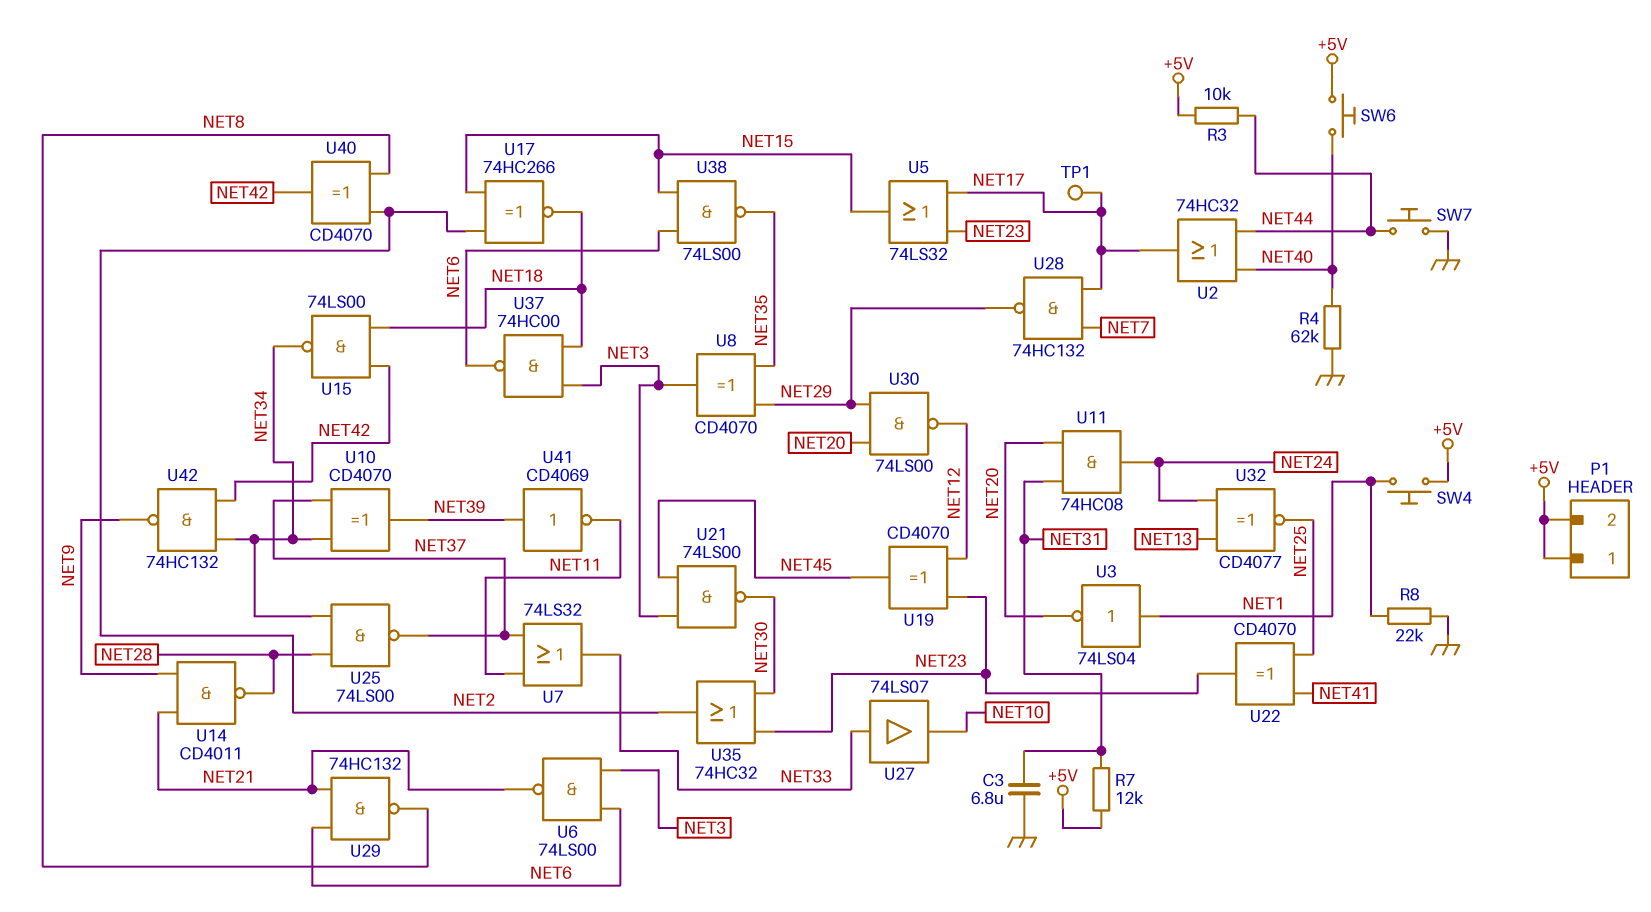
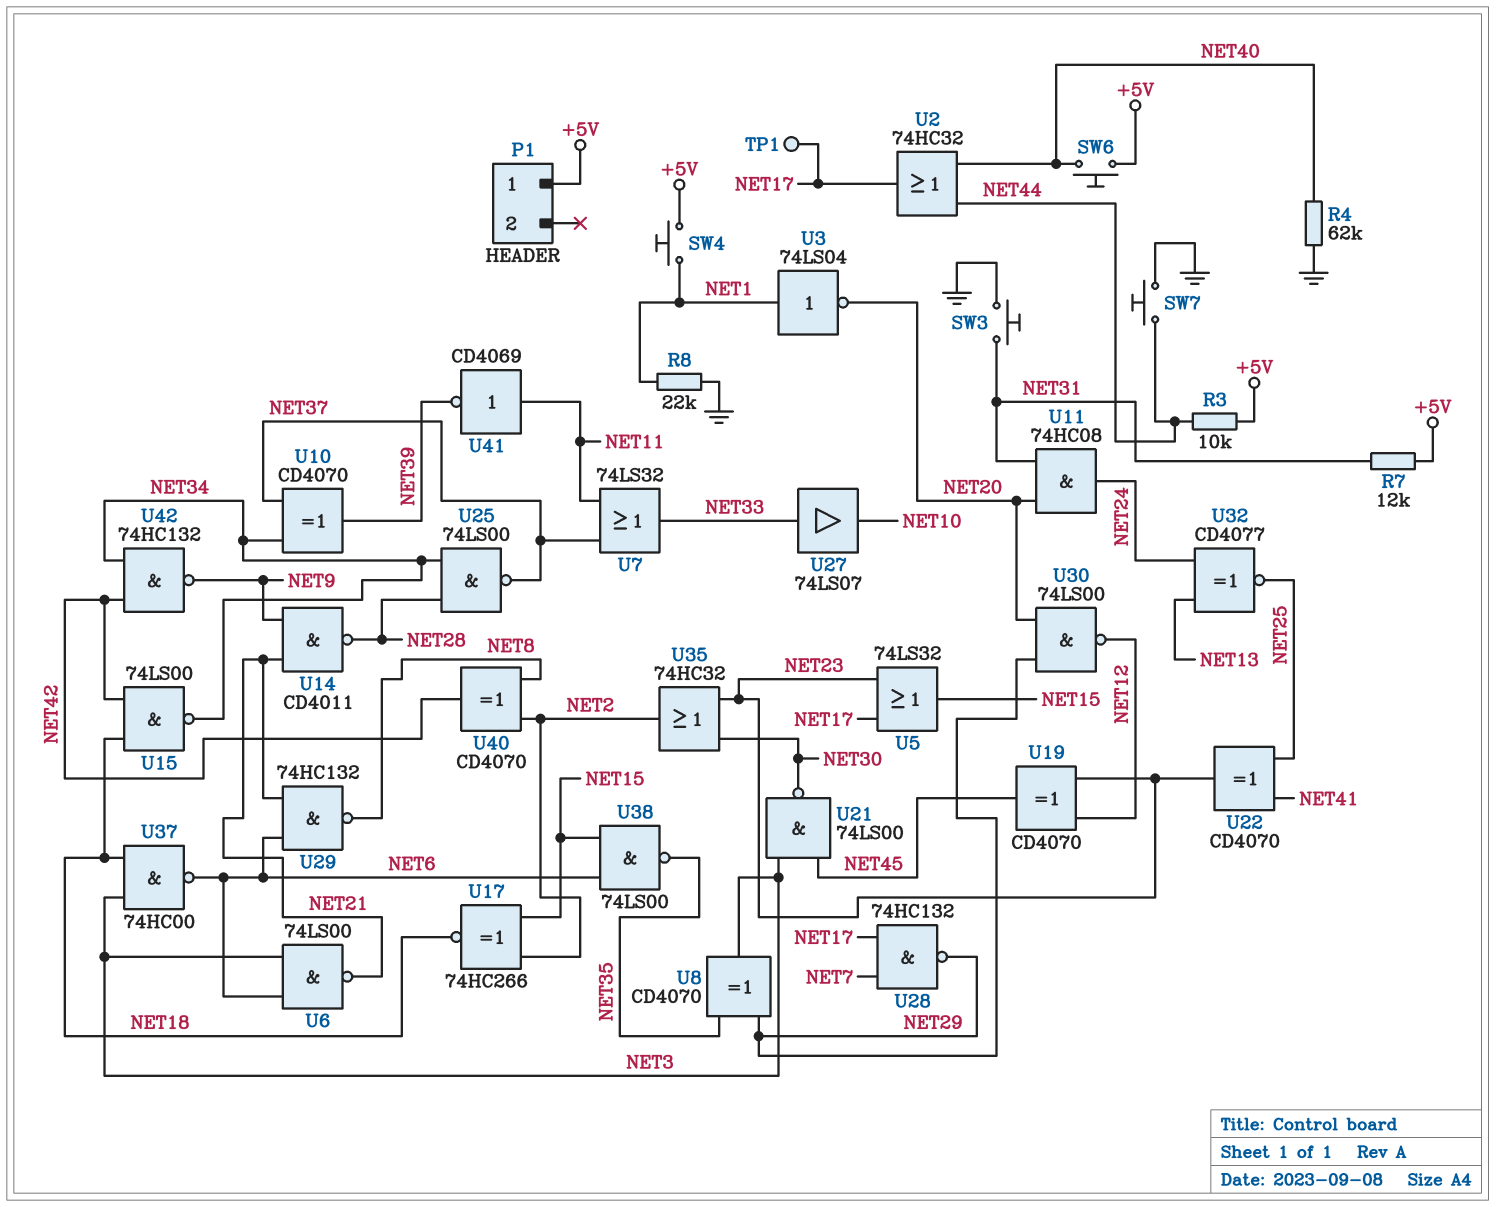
C3: 6.8uF (GND, NET31) -> none
P1 pin 2: +5V -> none
SW3: none -> button (GND, NET31)
U41: NOT CD4069 (in NET39, out NET11) -> NOT CD4069 (in NET11, out NET39)

